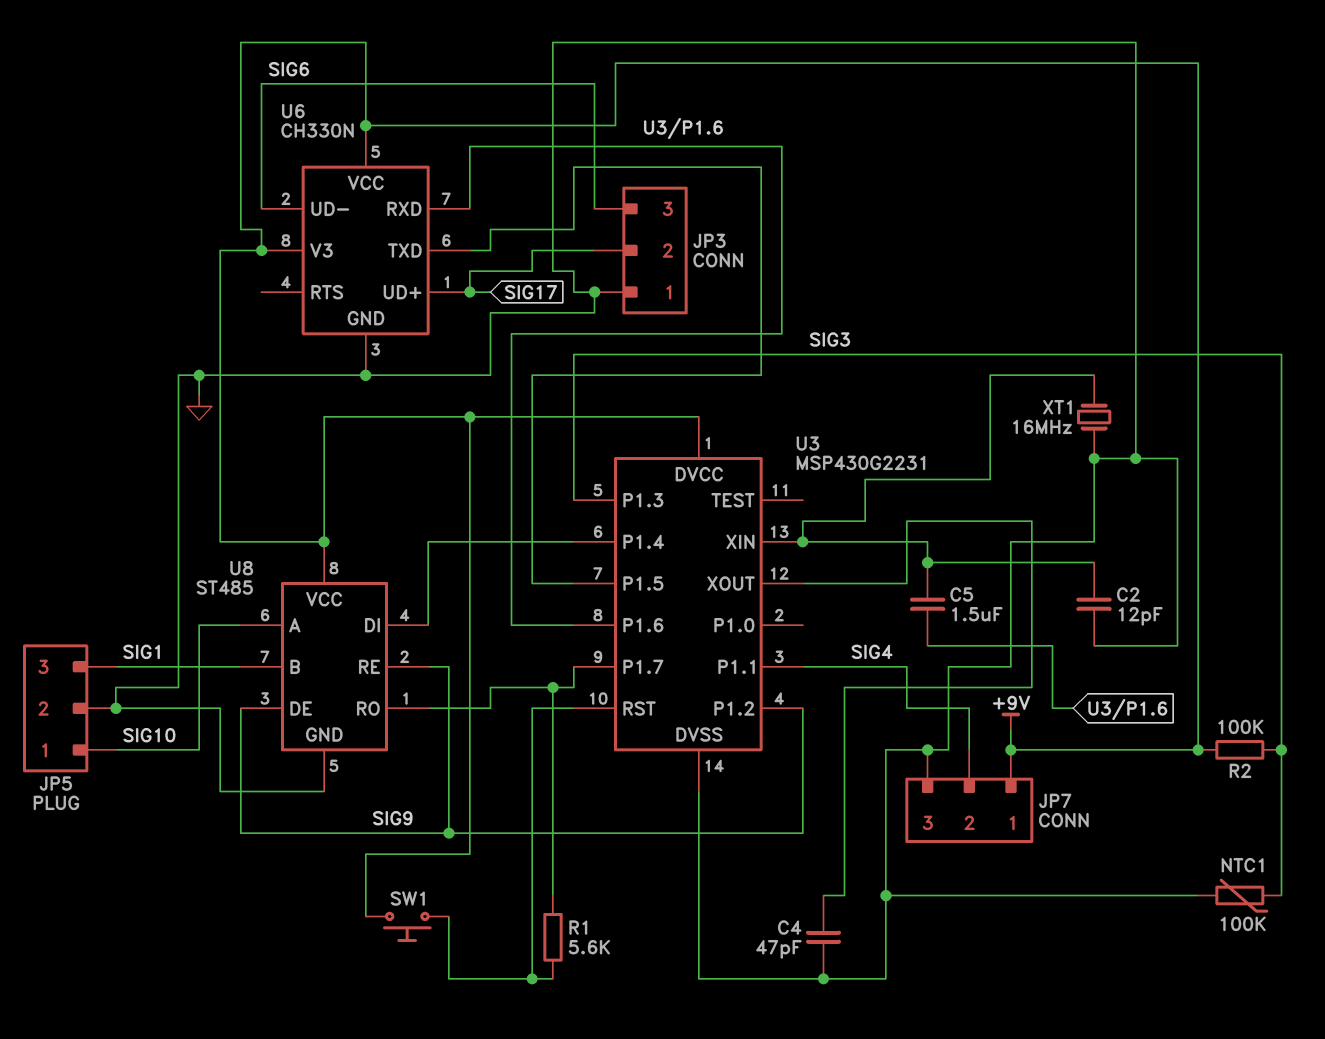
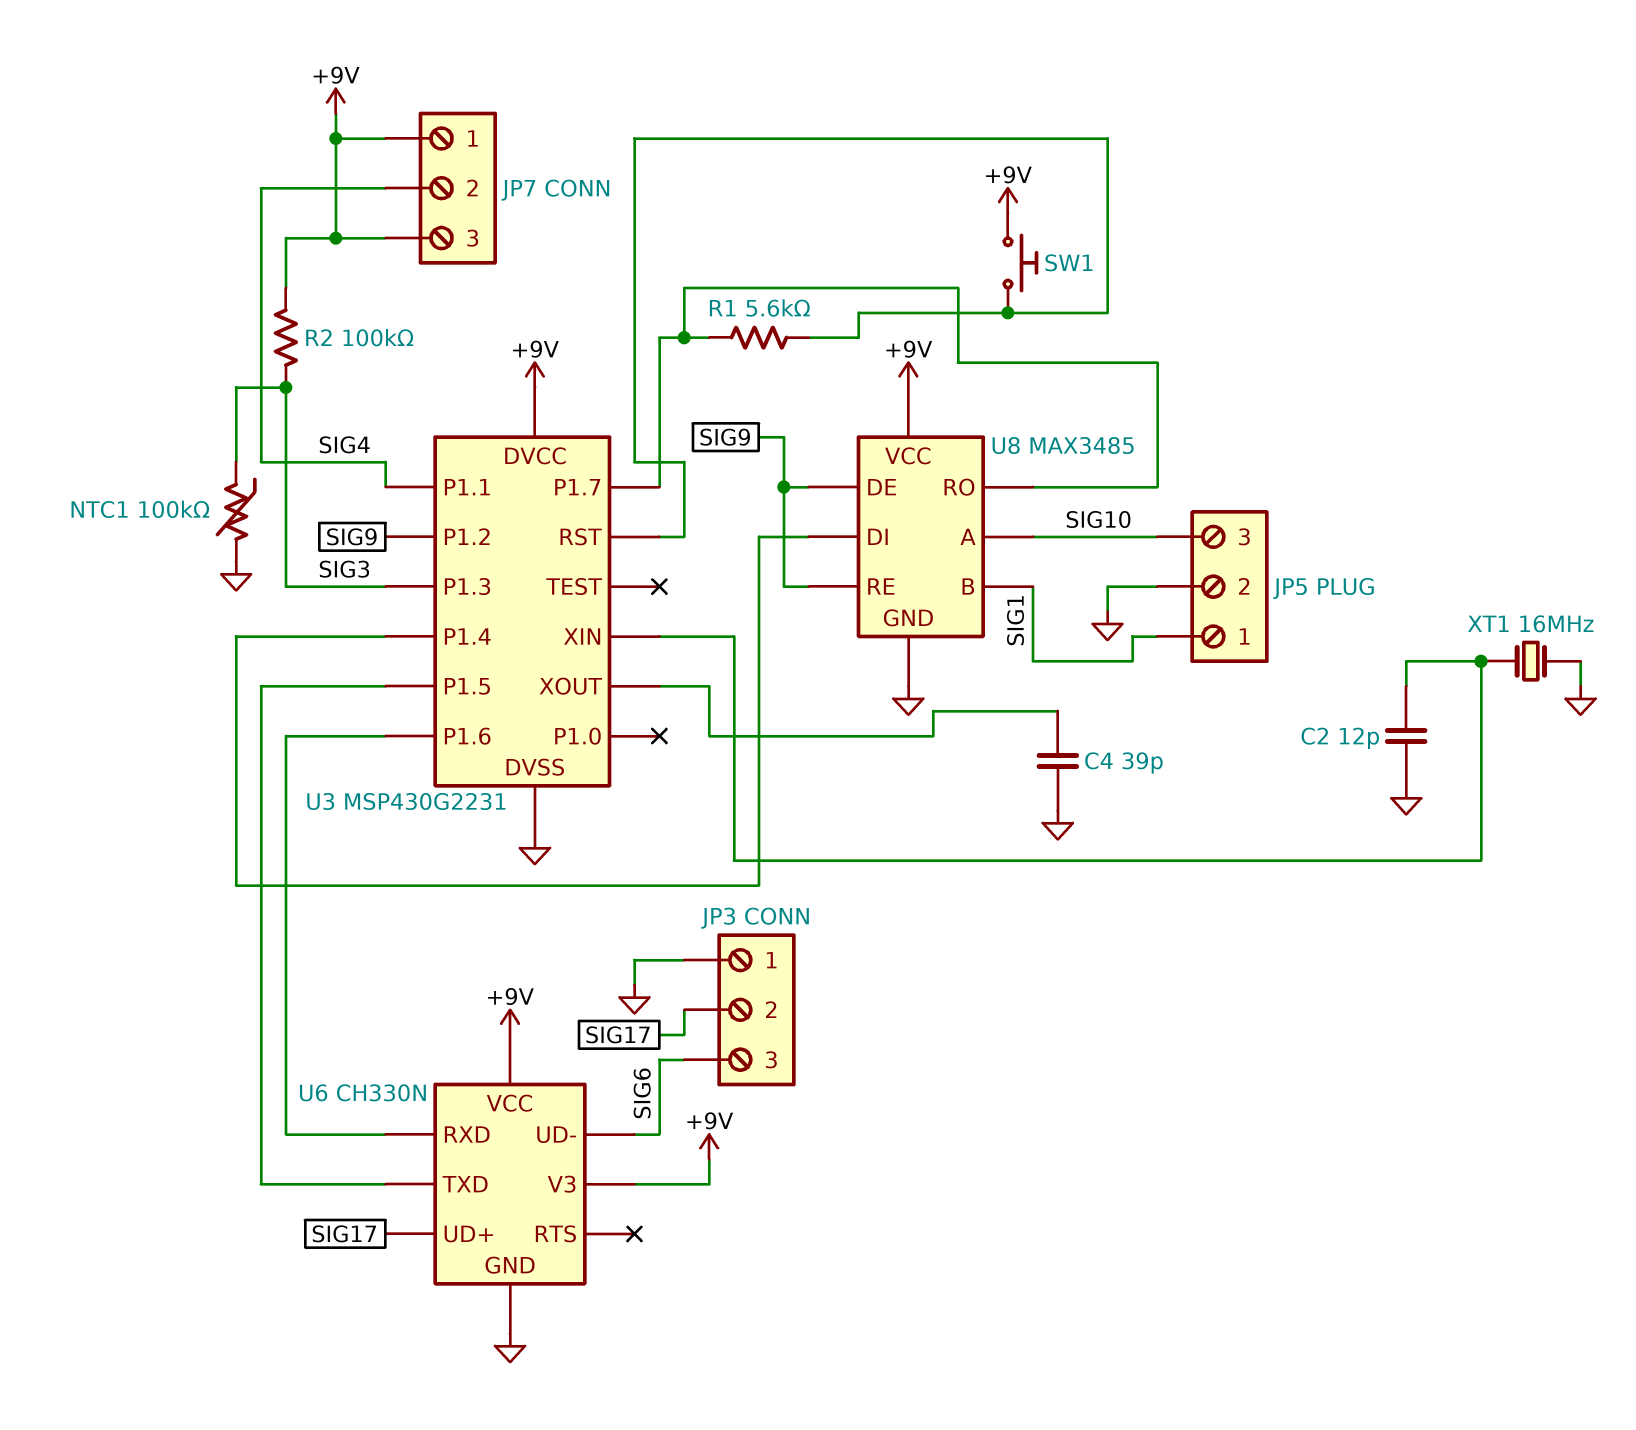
C4: 47pF (GND, U3/XOUT) -> 39pF (GND, U3/XOUT)
C5: 1.5uF (U3/P1.6, U3/XIN) -> none
JP5 pin 1: SIG10 -> SIG1
JP5 pin 3: SIG1 -> SIG10
JP7 pin 3: GND -> +9V
U8: ST485 -> MAX3485

